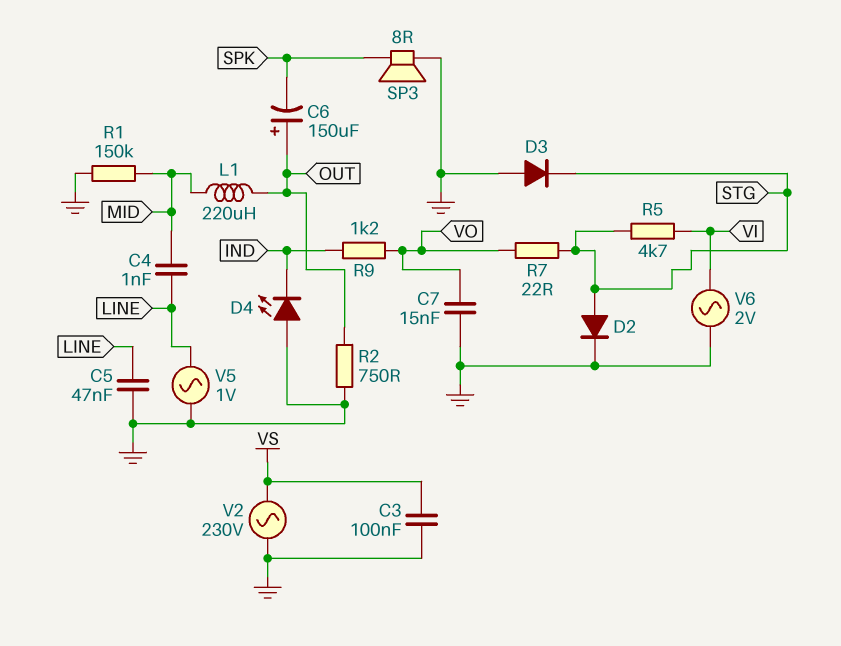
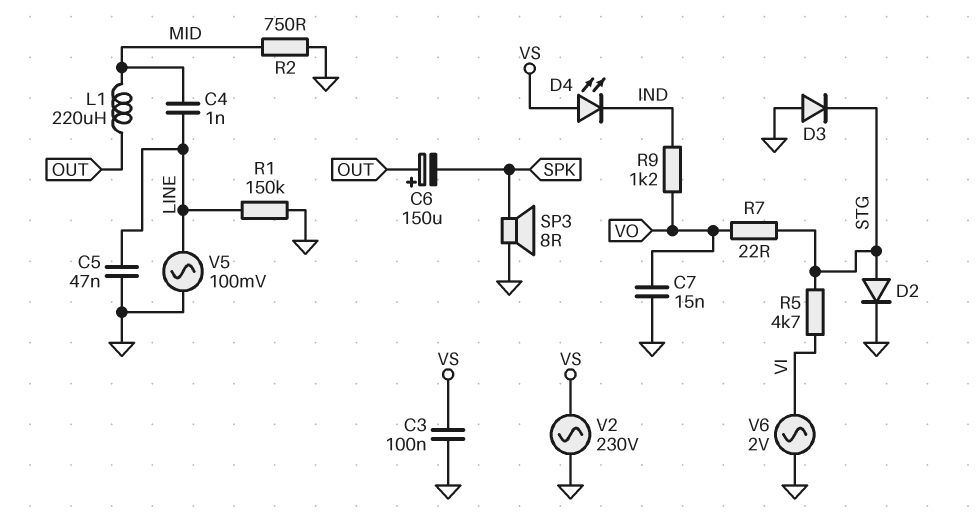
D4: LED (A GND, K IND) -> LED (A VS, K IND)
R1: 150k (GND, MID) -> 150k (GND, LINE)
R2: 750 (GND, OUT) -> 750 (GND, MID)
V5: AC 1V (GND, LINE) -> AC 100mV (GND, LINE)

